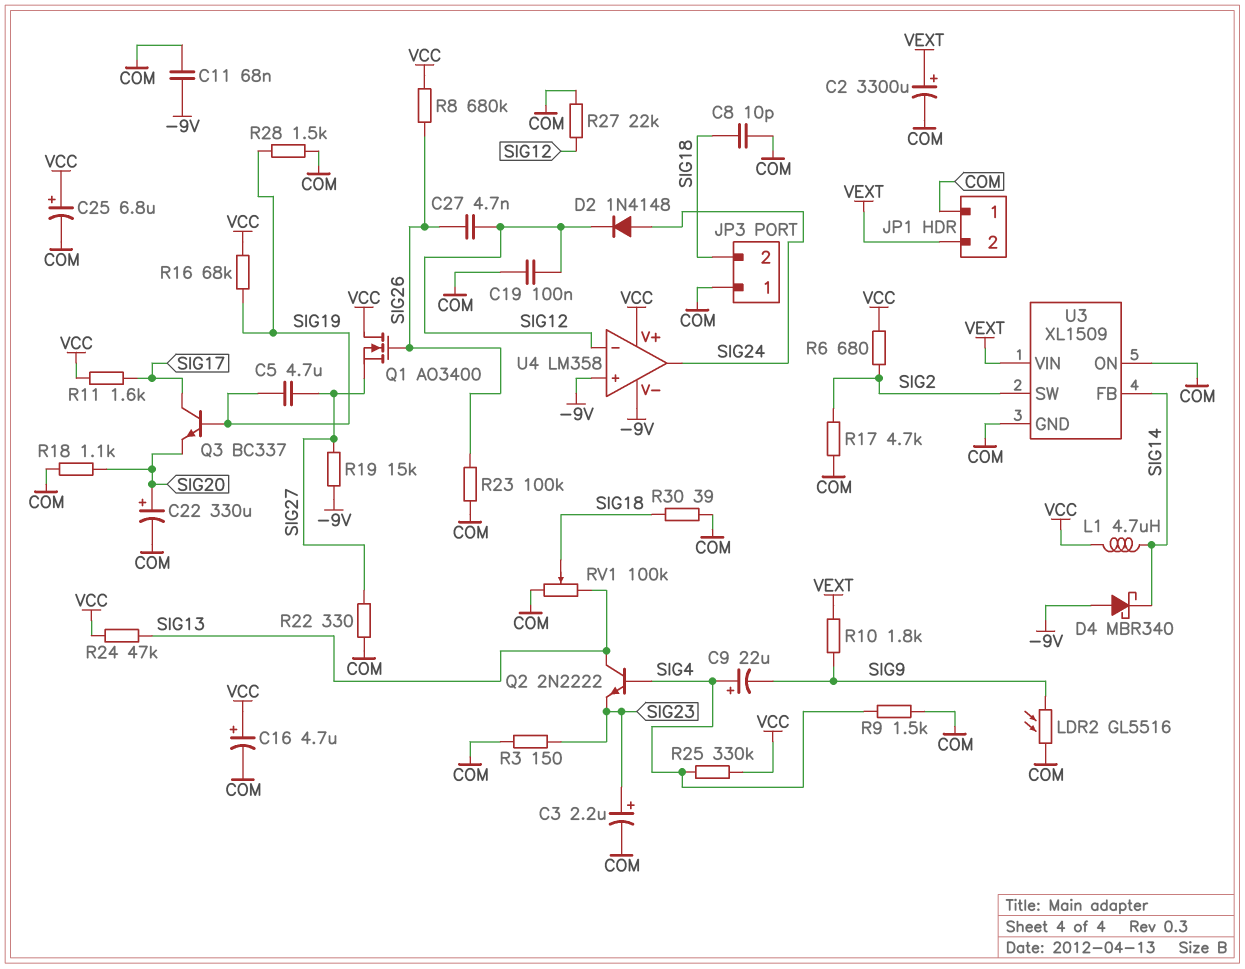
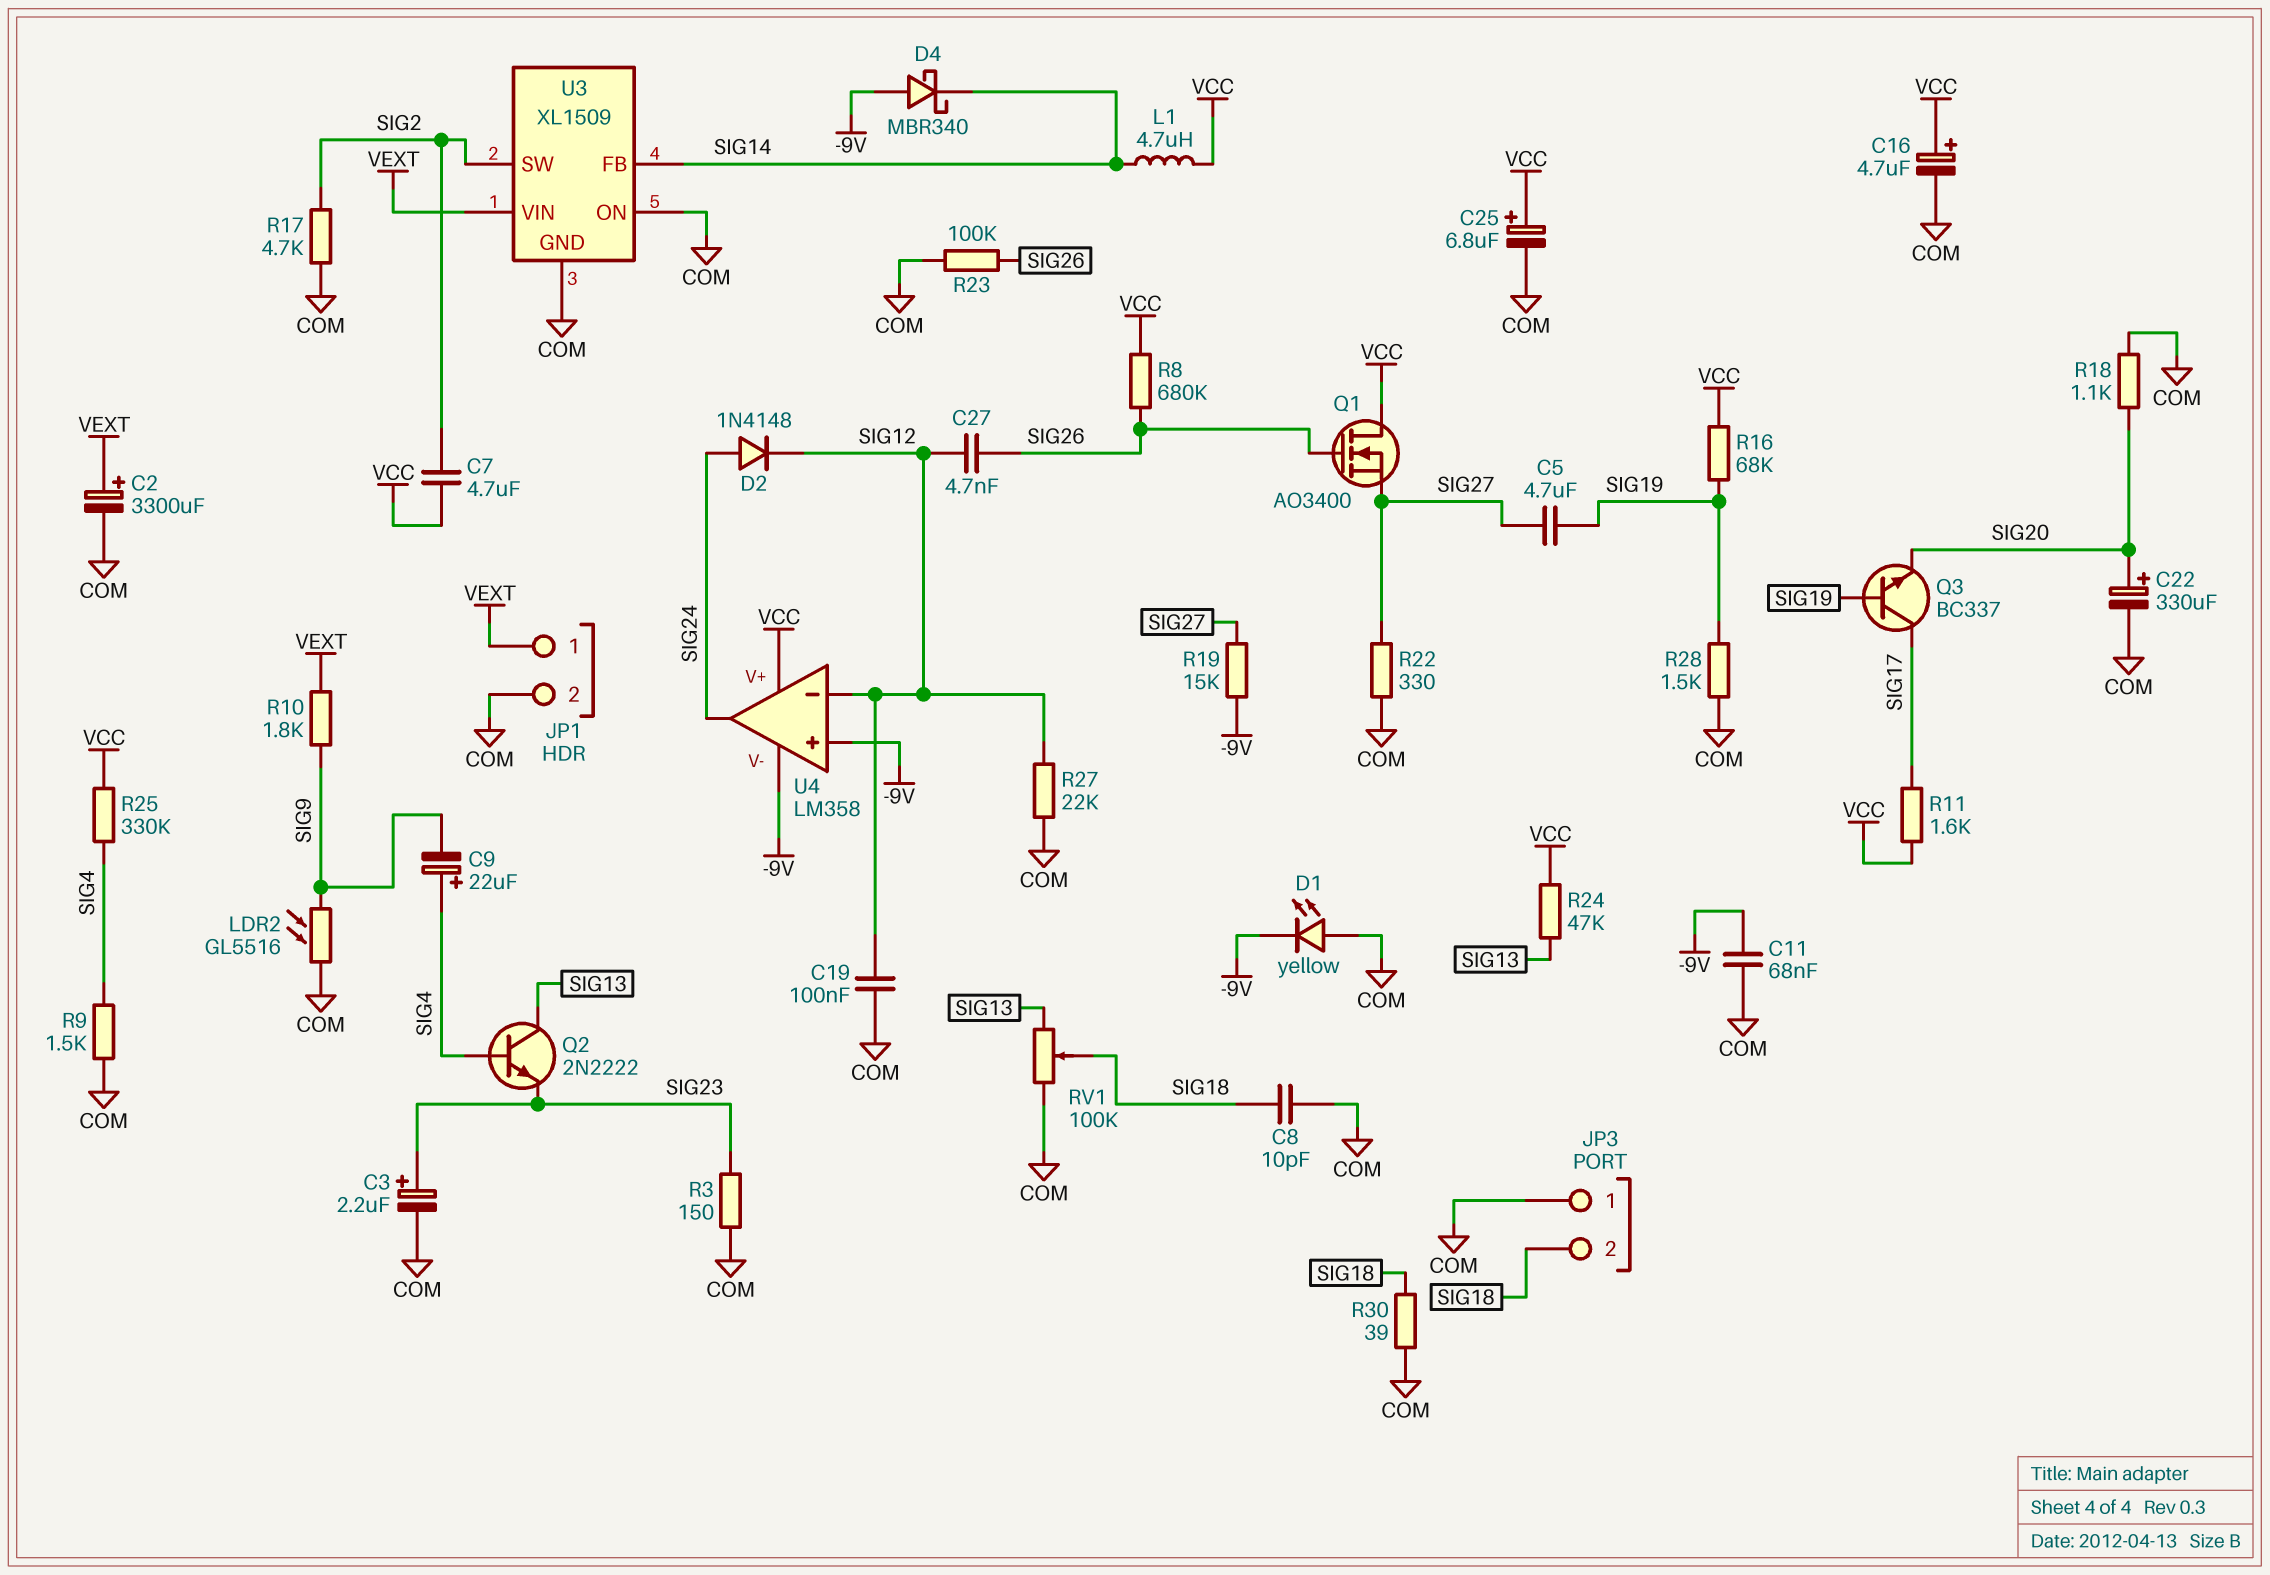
C7: none -> 4.7uF (SIG2, VCC)
D1: none -> LED yellow (A COM, K -9V)
JP1 pin 1: COM -> VEXT
JP1 pin 2: VEXT -> COM
R6: 680 (SIG2, VCC) -> none

